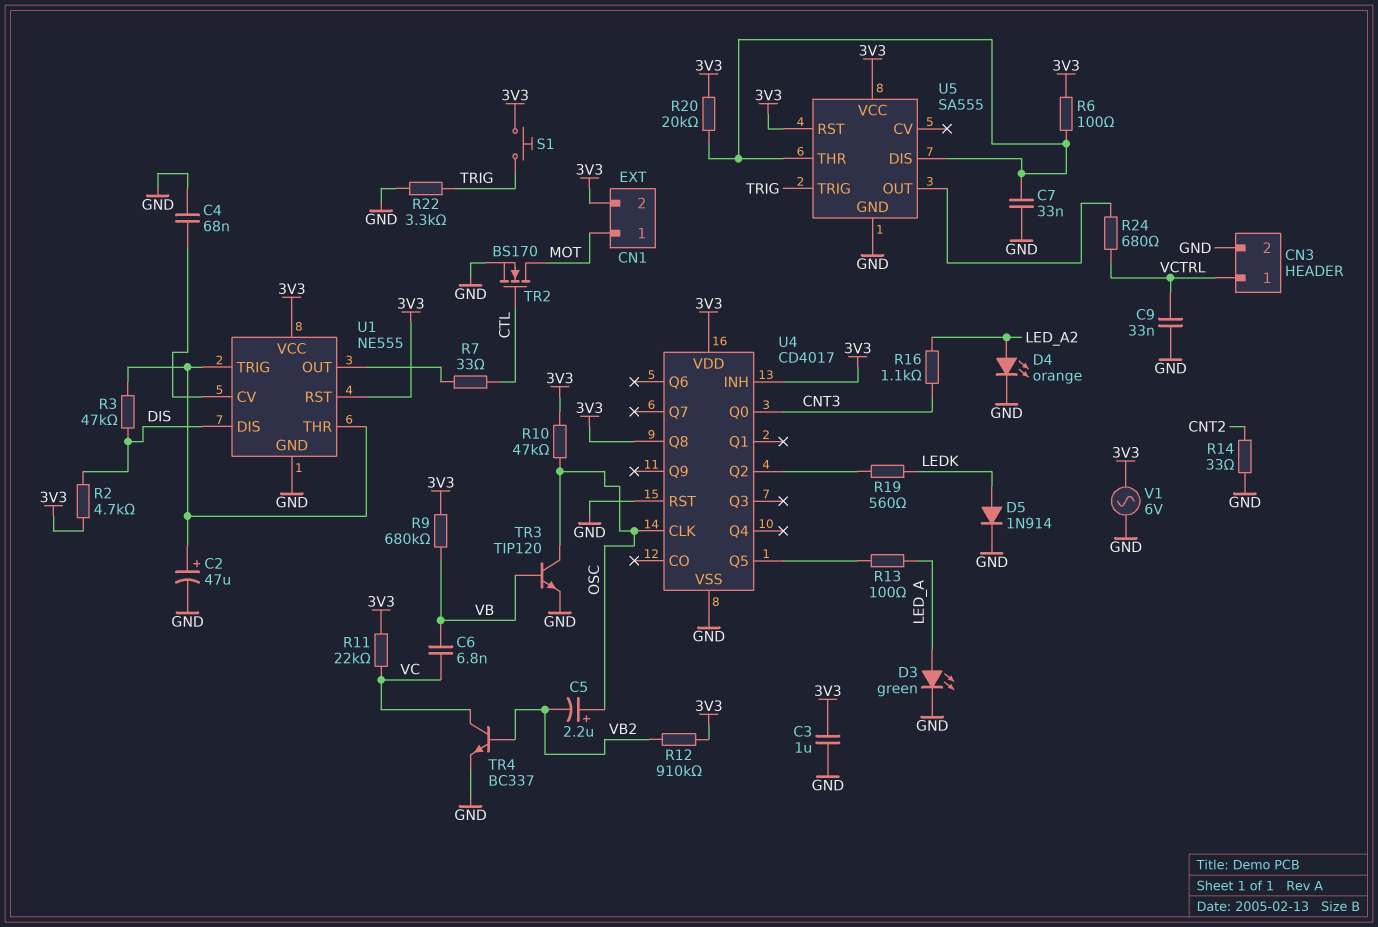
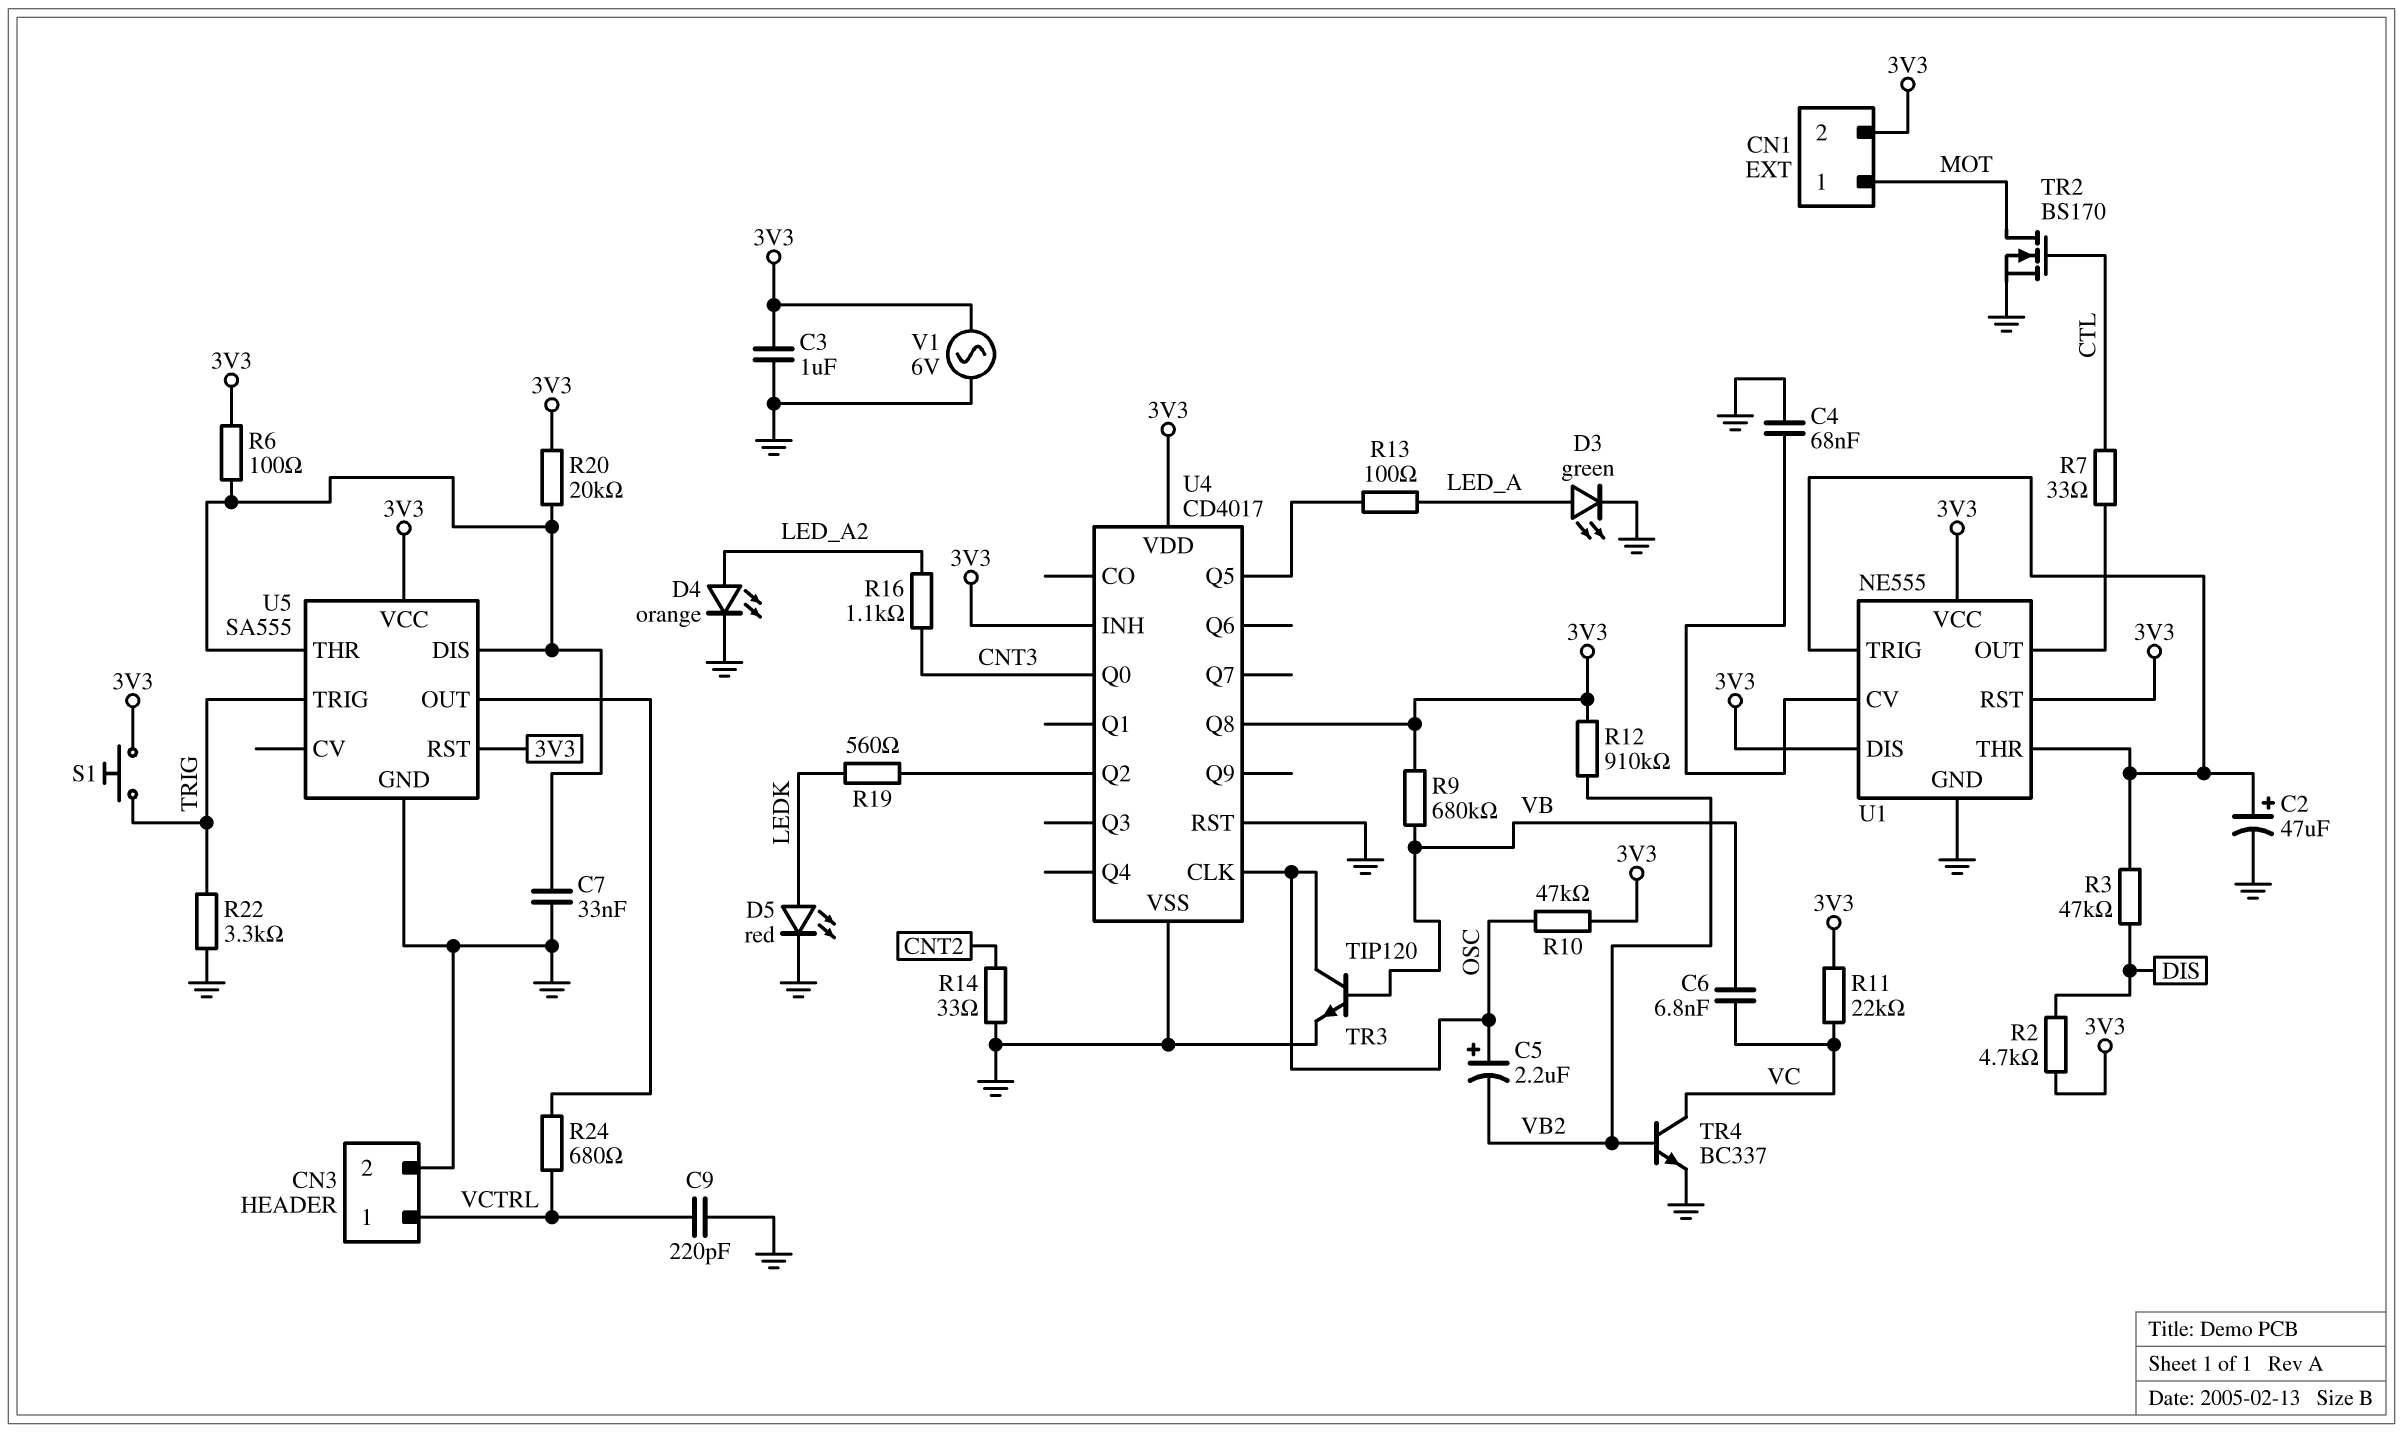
C9: 33nF (GND, VCTRL) -> 220pF (GND, VCTRL)
D5: diode 1N914 (A LEDK, K GND) -> LED red (A LEDK, K GND)
U1 pin DIS: DIS -> 3V3

